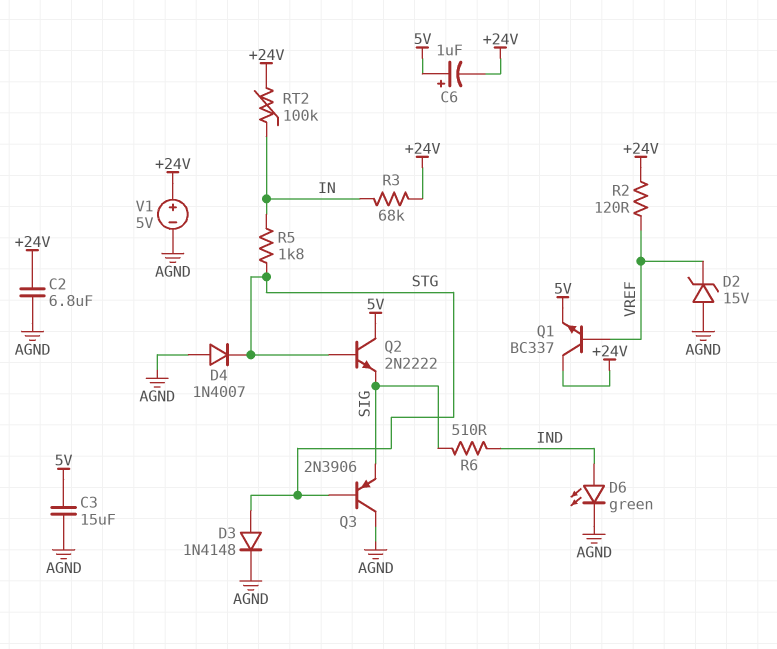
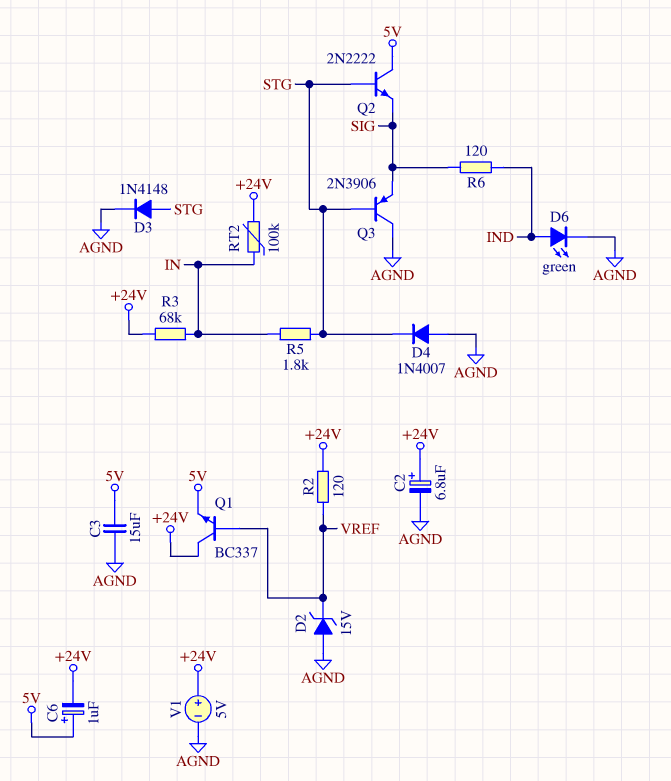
C2: 6.8uF (+24V, AGND) -> 6.8uF (plus +24V, minus AGND)
R6: 510 (IND, SIG) -> 120 (IND, SIG)

